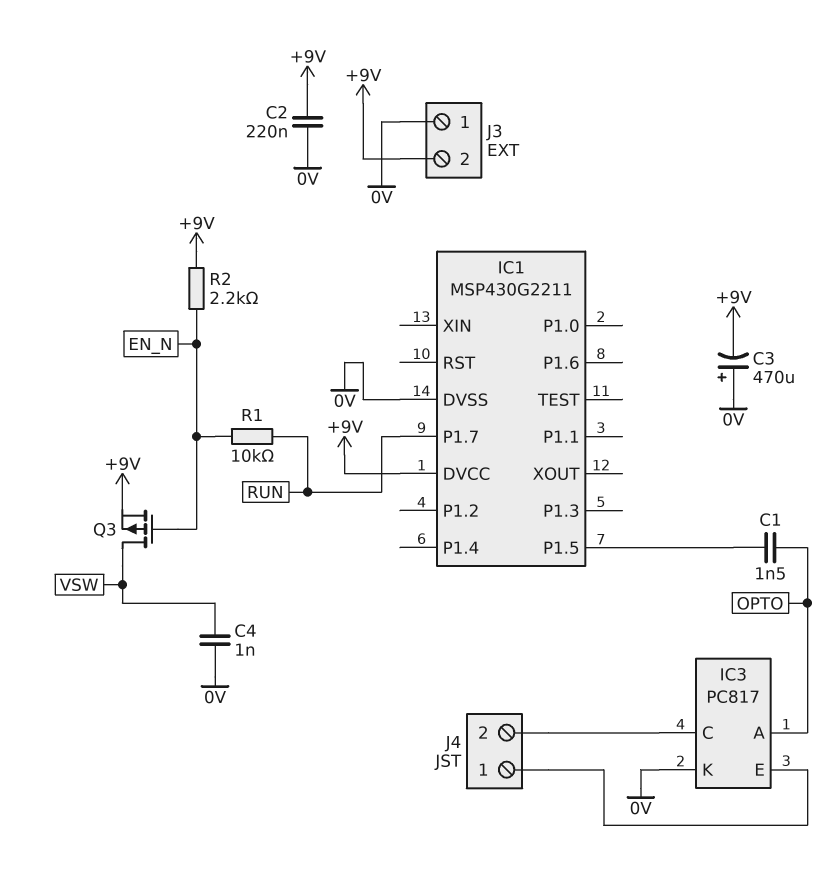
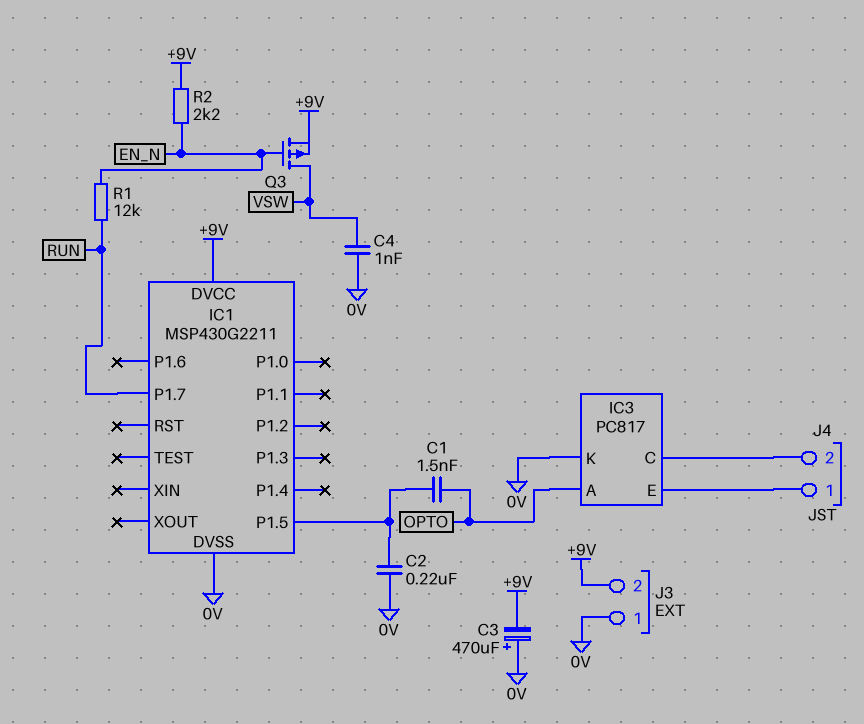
C2: 220nF (+9V, 0V) -> 220nF (0V, IC1/P1.5)
R1: 10k (EN_N, RUN) -> 12k (EN_N, RUN)

